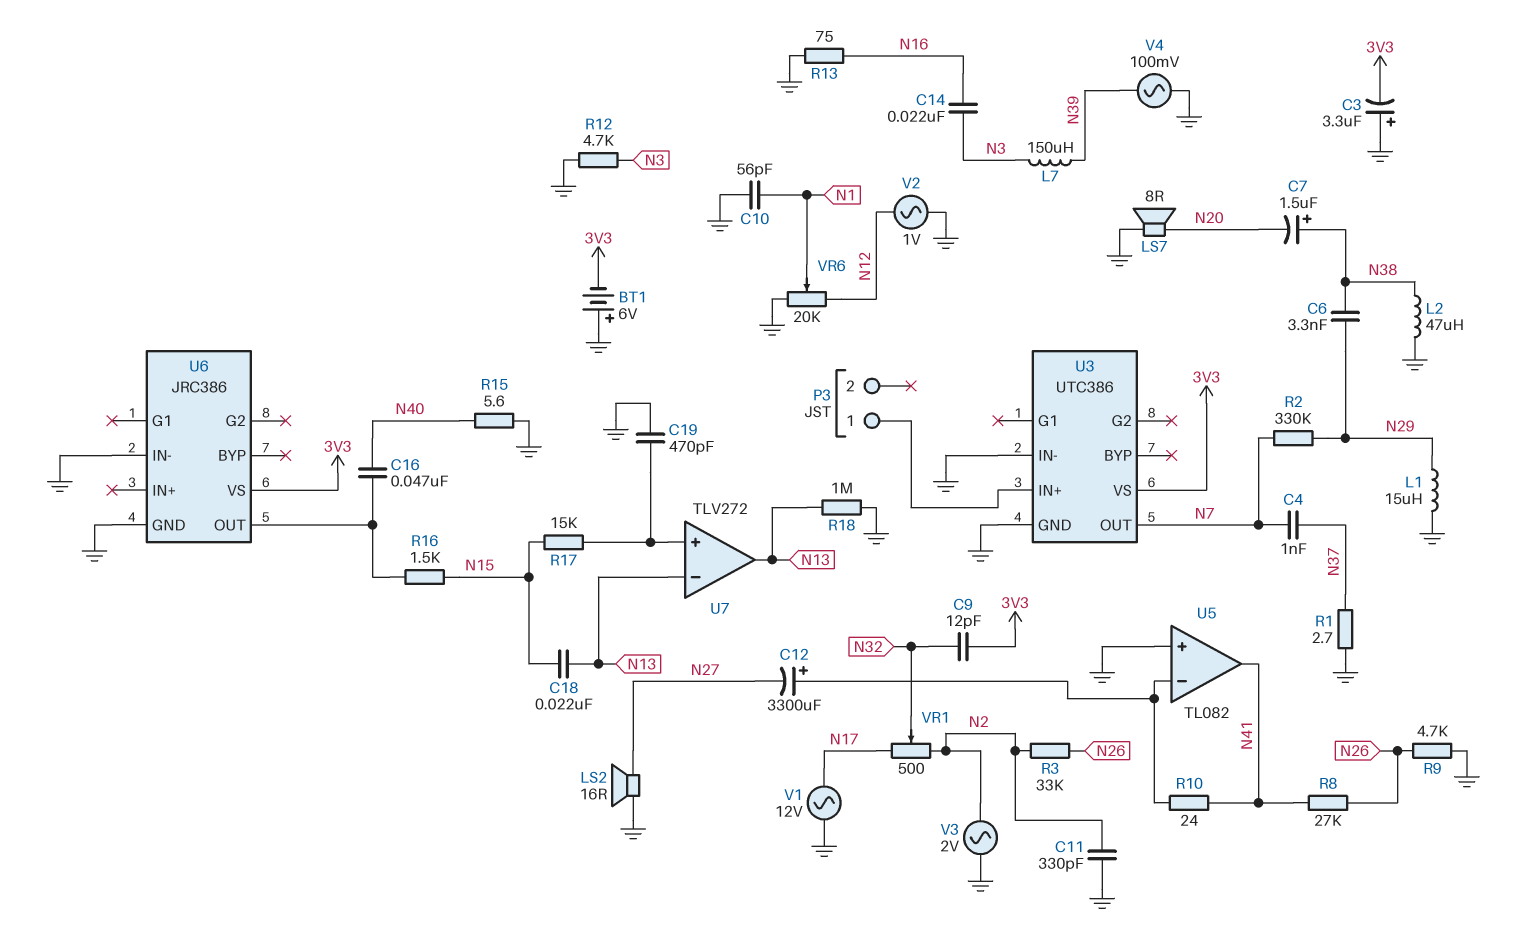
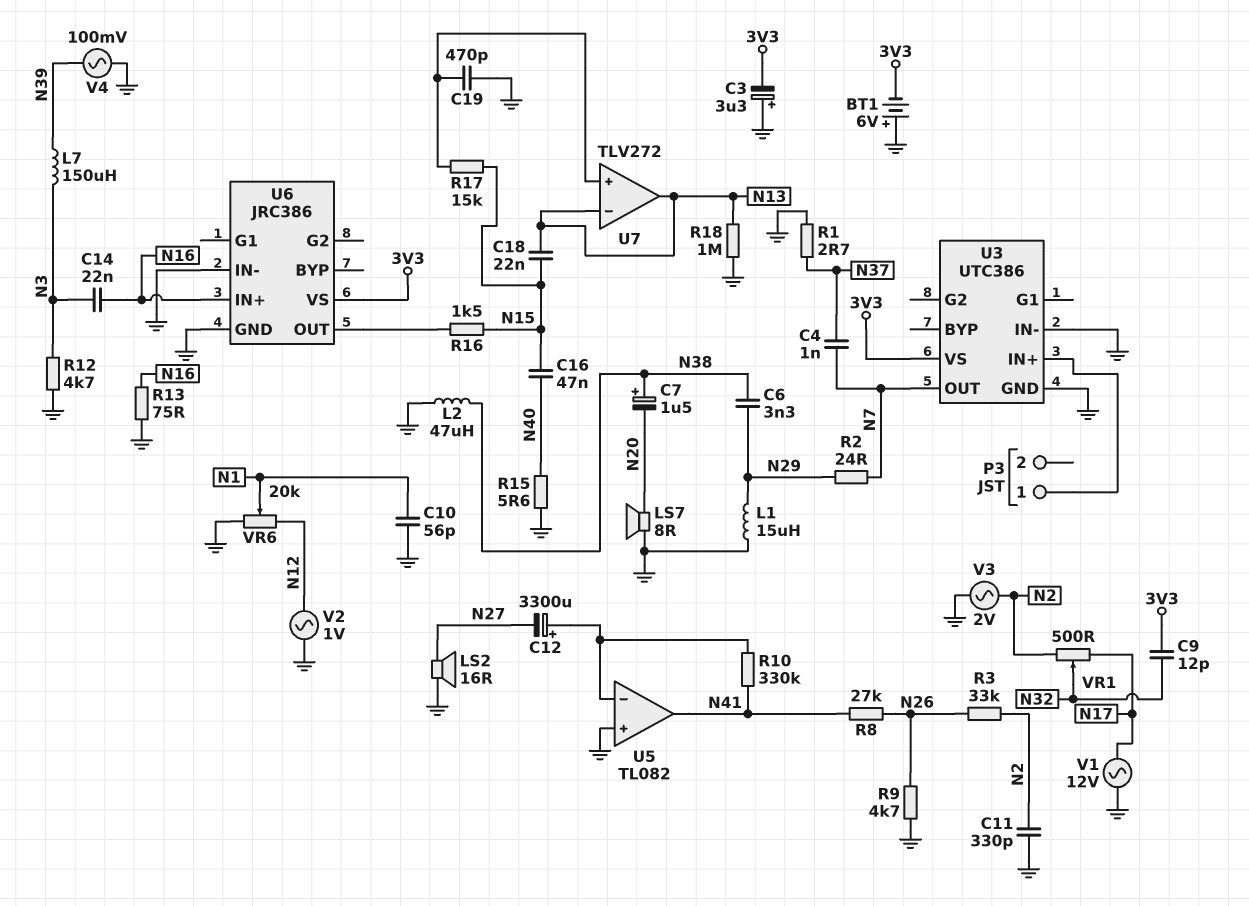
C16: 47nF (N40, U6/OUT) -> 47nF (N15, N40)
R2: 330k (N7, N29) -> 24 (N7, N29)
R10: 24 (N41, U5/in-) -> 330k (N41, U5/in-)
U6 pin IN+: none -> N16

